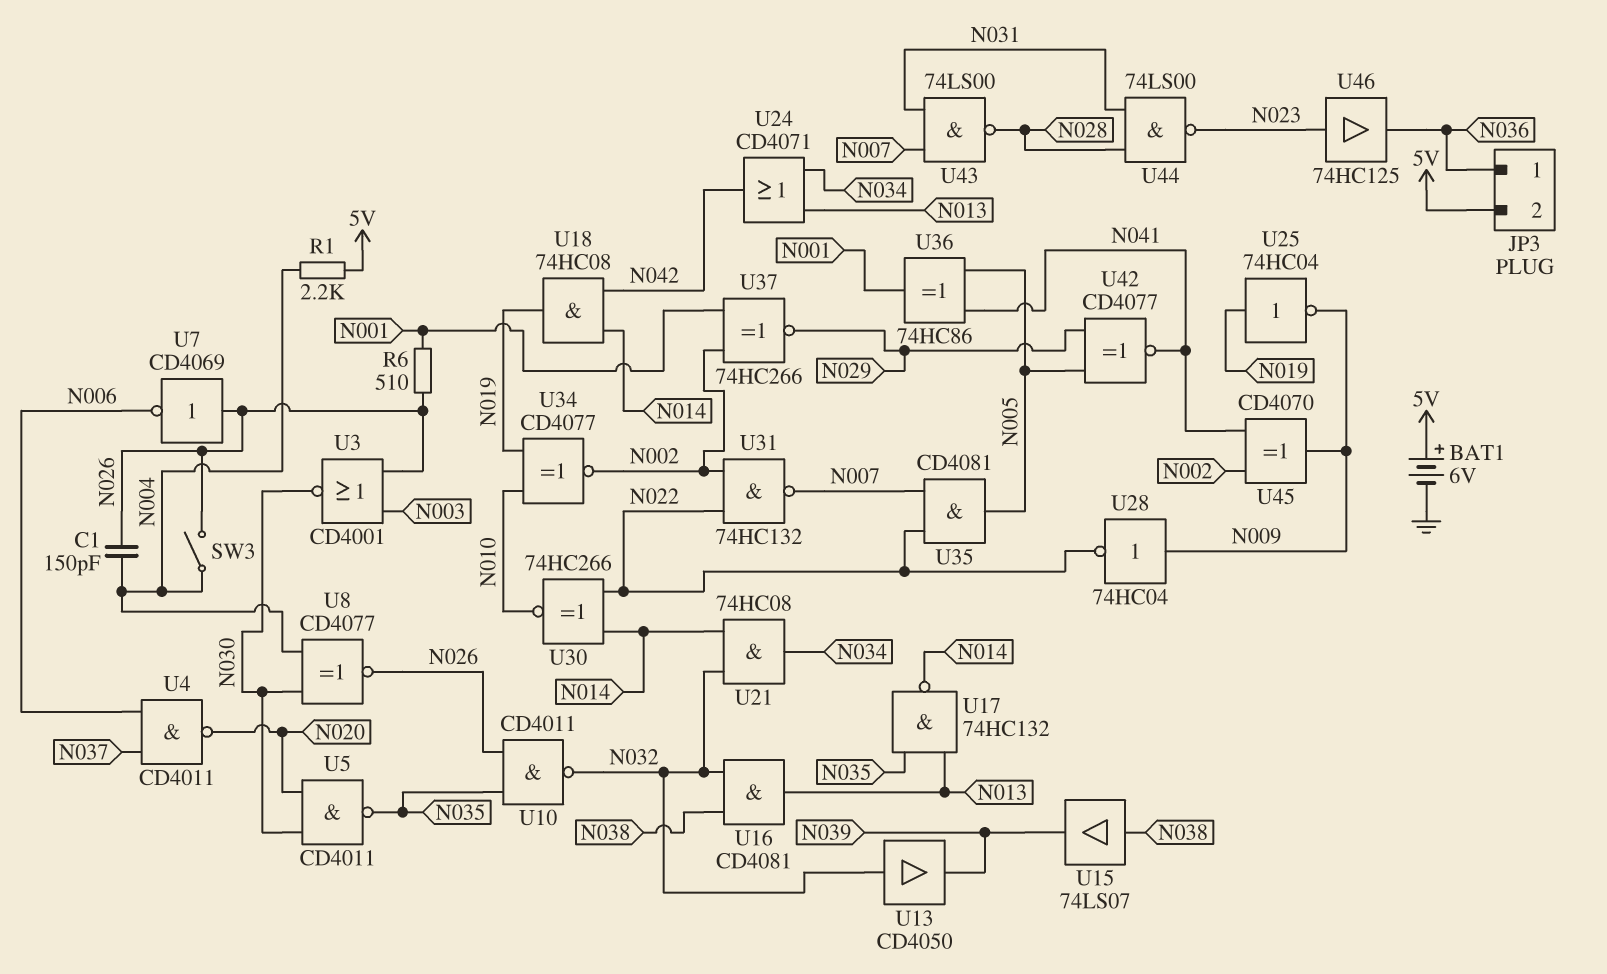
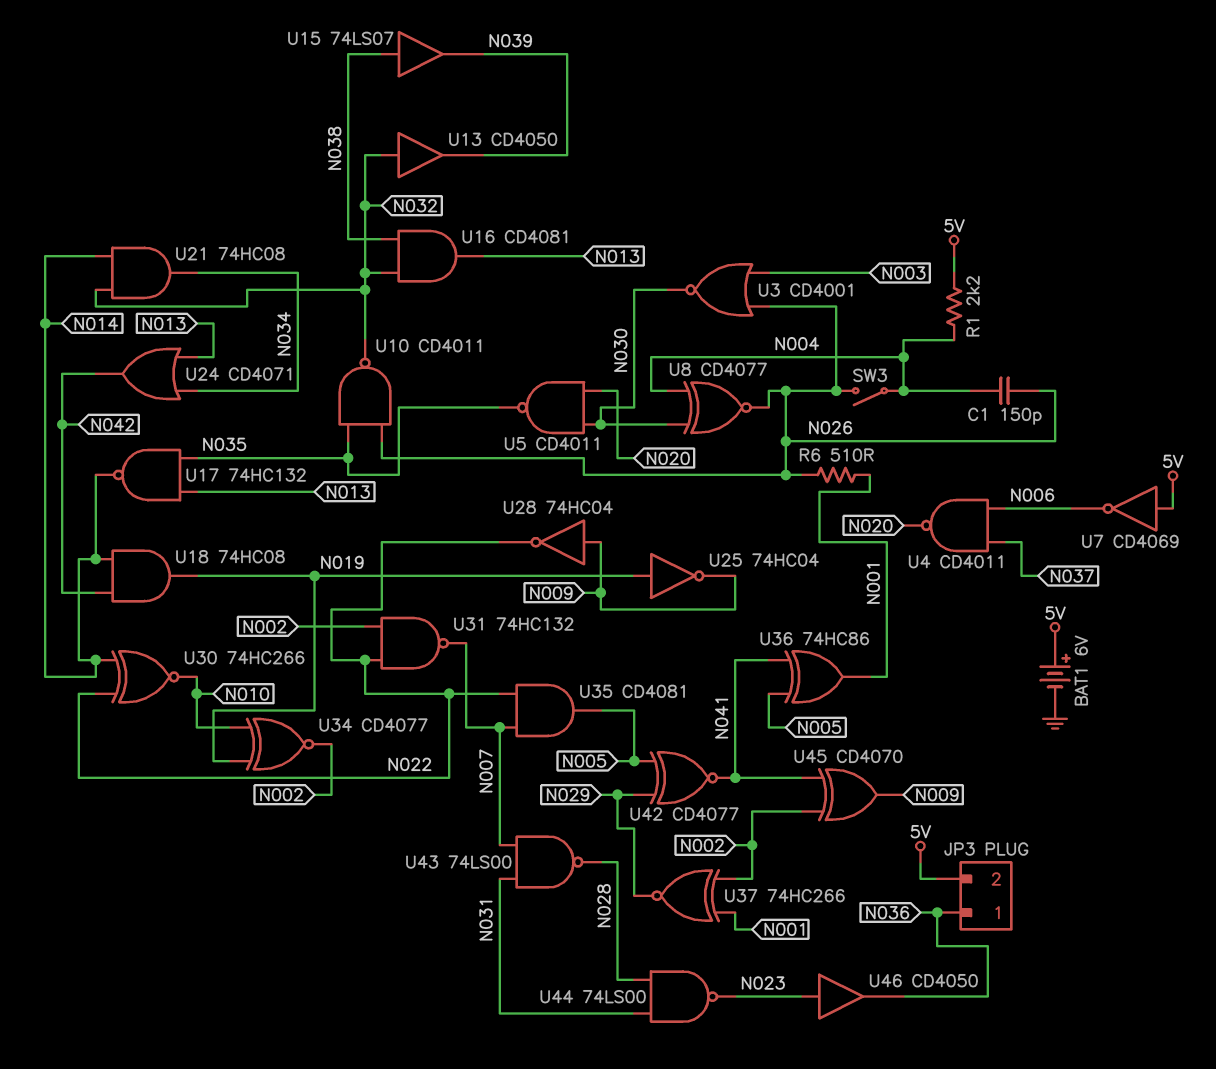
U7: NOT CD4069 (in N026, out N006) -> NOT CD4069 (in 5V, out N006)
U46: buffer 74HC125 (in N023, out N036) -> buffer CD4050 (in N023, out N036)

